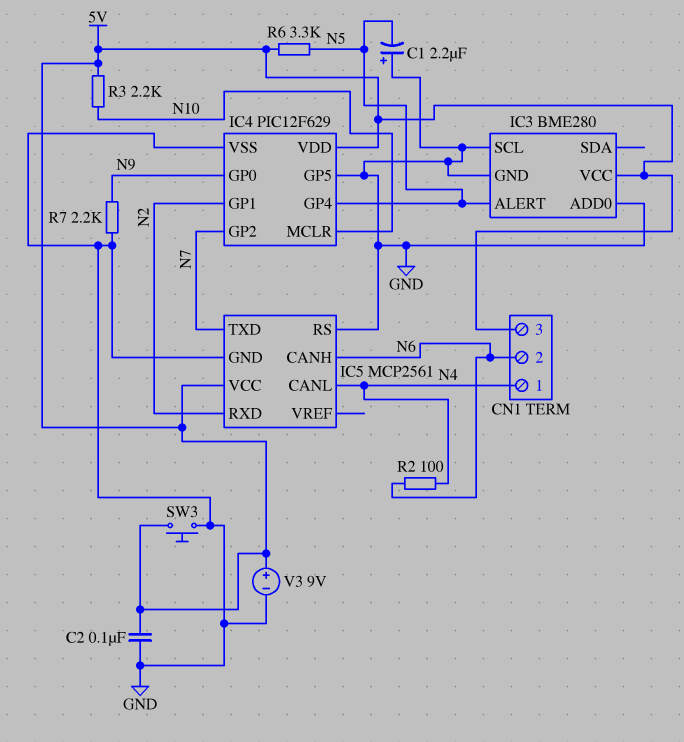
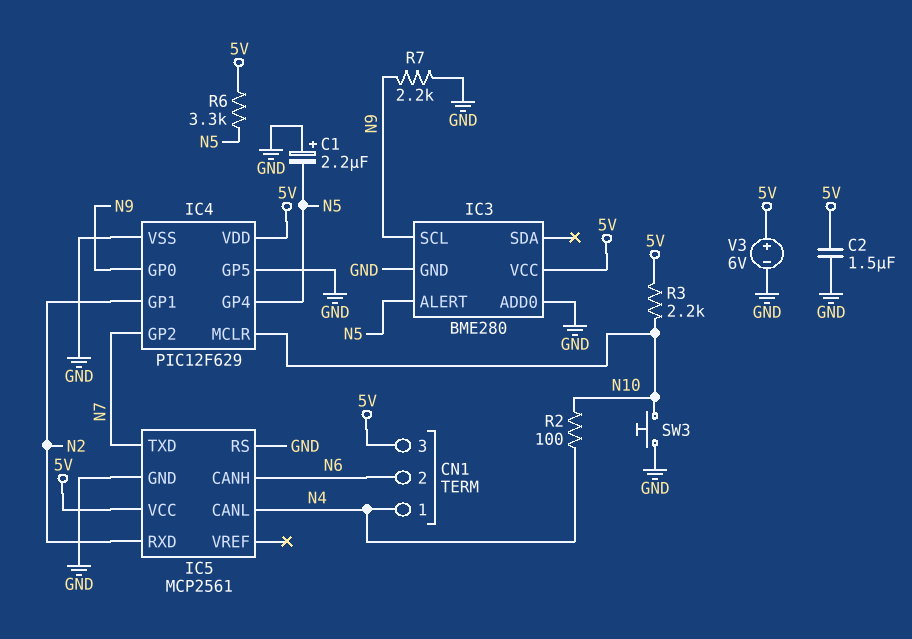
C2: 100nF (5V, GND) -> 1.5uF (5V, GND)
IC3 pin SCL: GND -> N9
R2: 100 (N4, N6) -> 100 (N4, N10)
SW3: button (5V, GND) -> button (GND, N10)
V3: 9V (plus 5V, minus GND) -> 6V (plus 5V, minus GND)

